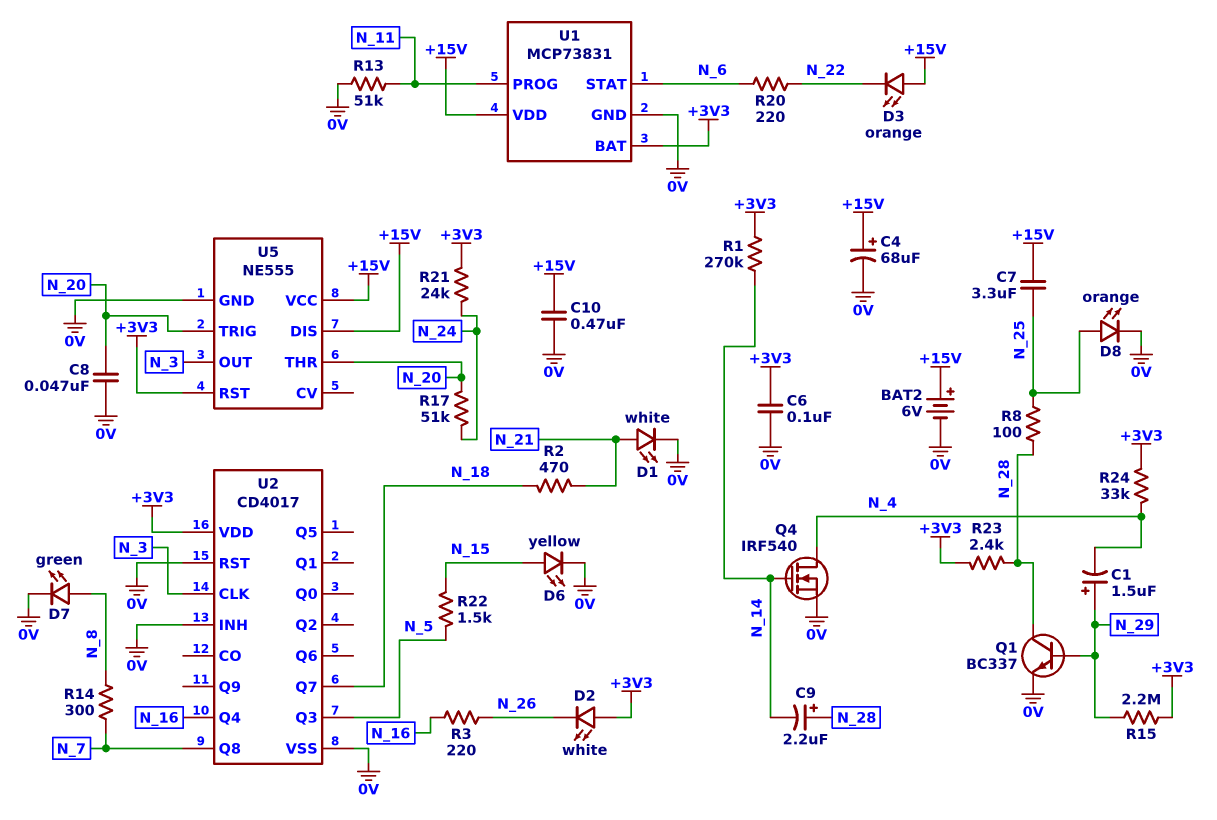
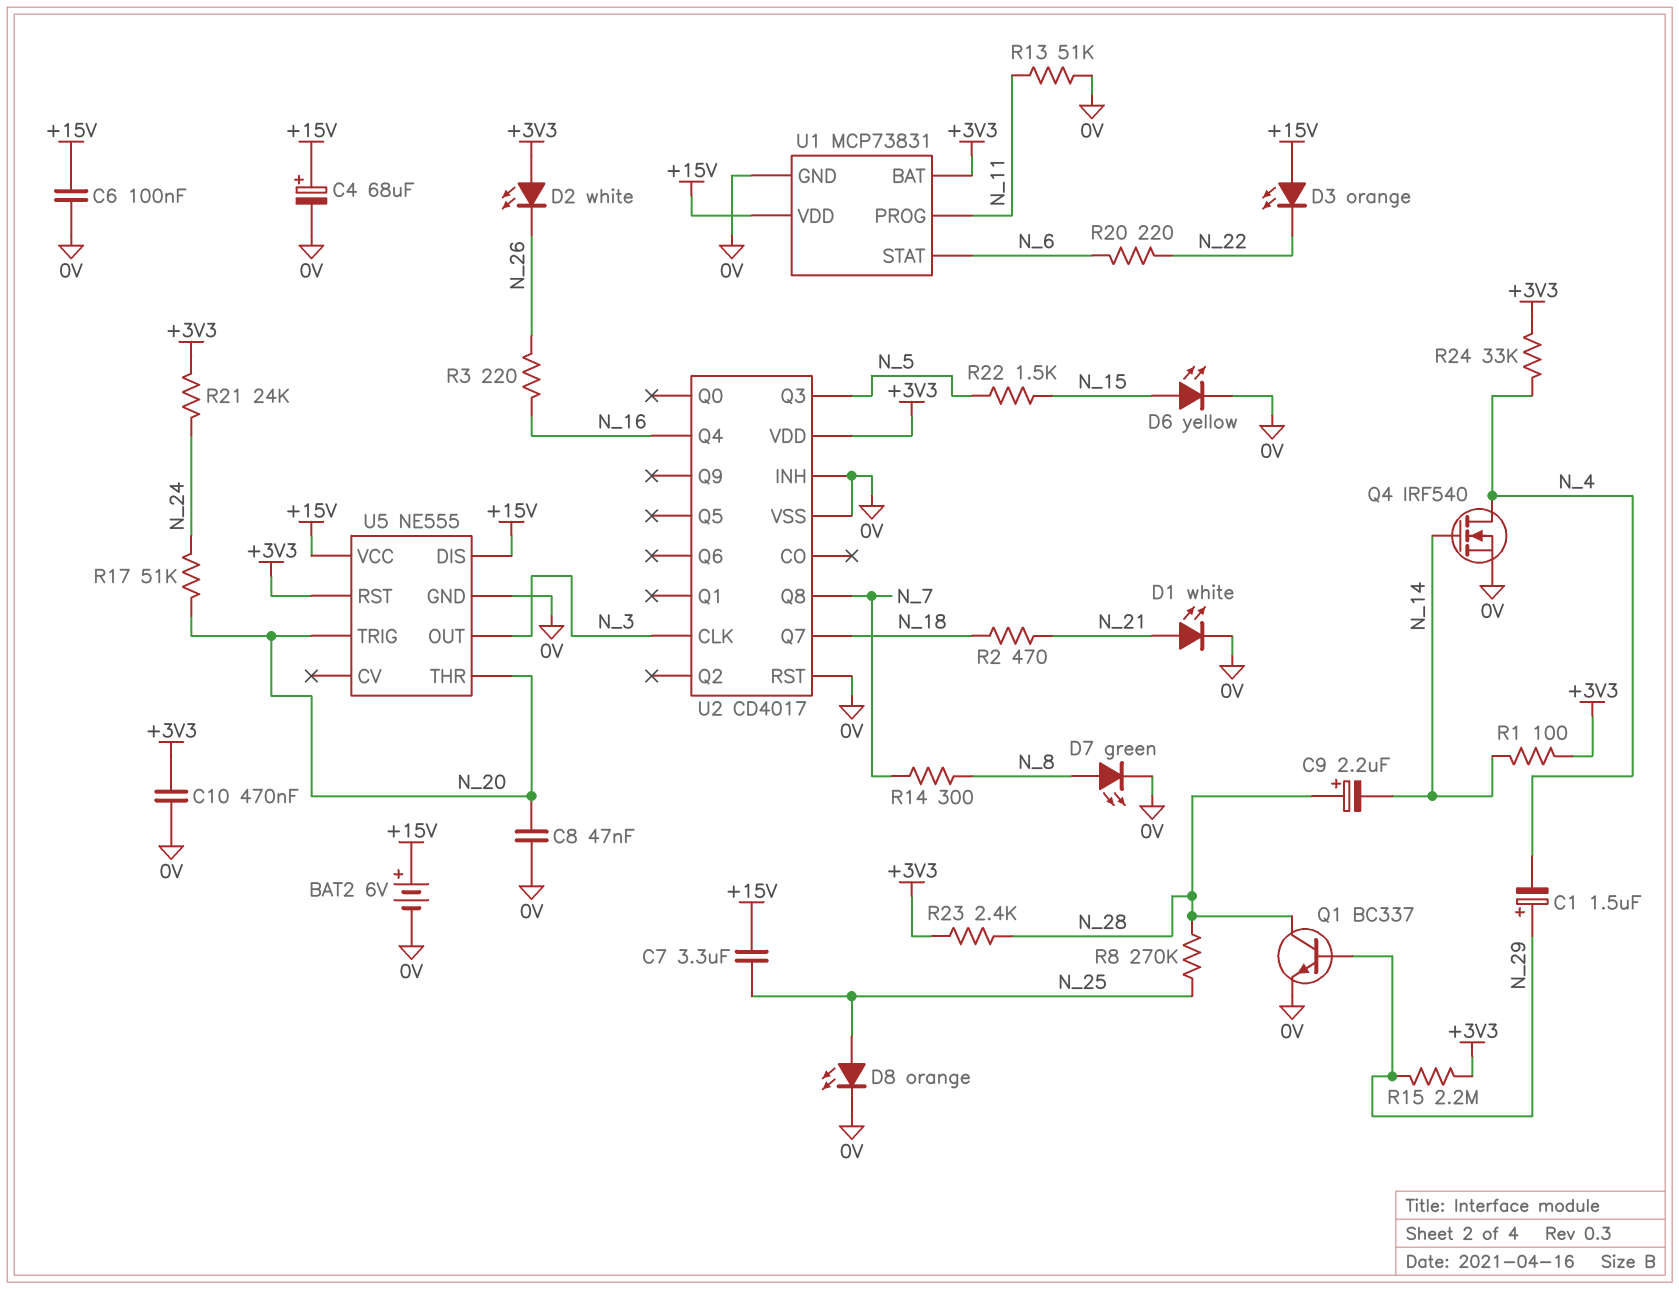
C6: 100nF (+3V3, 0V) -> 100nF (+15V, 0V)
C10: 470nF (+15V, 0V) -> 470nF (+3V3, 0V)
R1: 270k (+3V3, N_14) -> 100 (+3V3, N_14)
R8: 100 (N_25, N_28) -> 270k (N_25, N_28)

